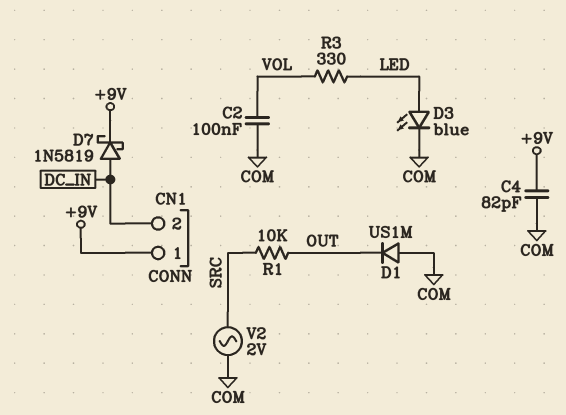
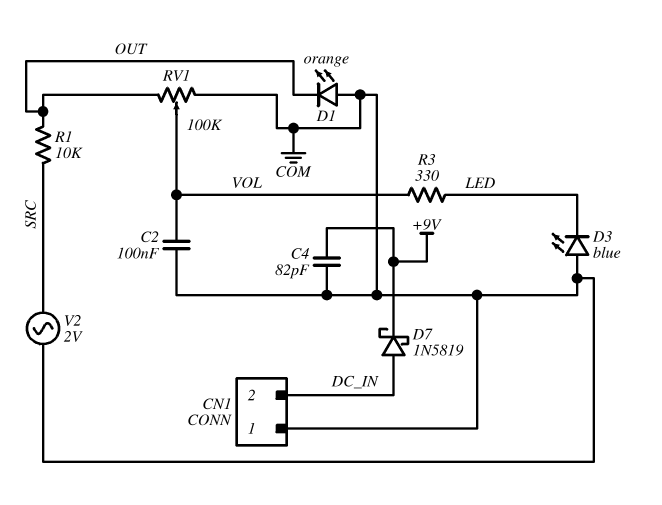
CN1 pin 1: +9V -> COM
D1: diode US1M (A COM, K OUT) -> LED orange (A COM, K OUT)
D3: LED blue (A LED, K COM) -> LED blue (A COM, K LED)
RV1: none -> 100k (COM, OUT, wiper VOL)

